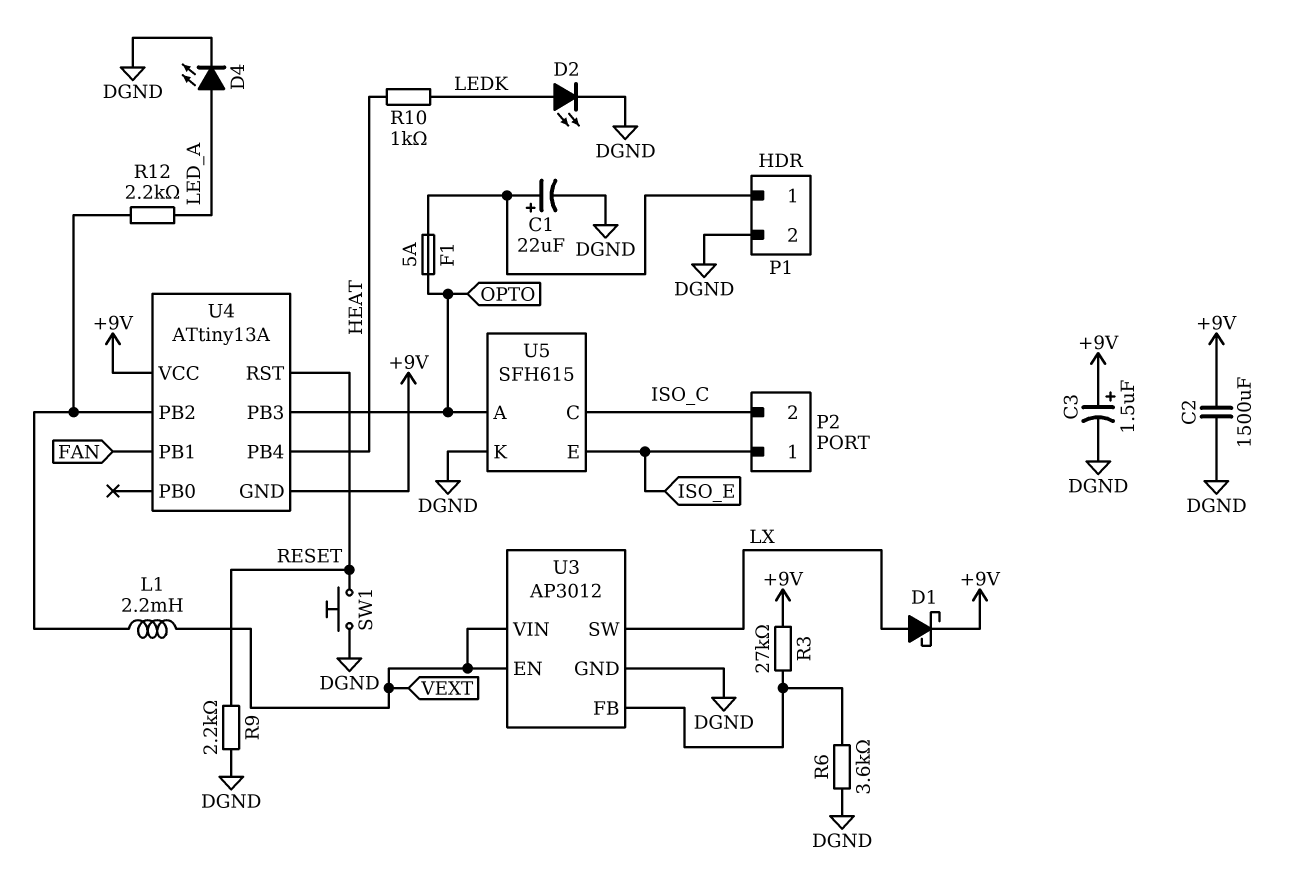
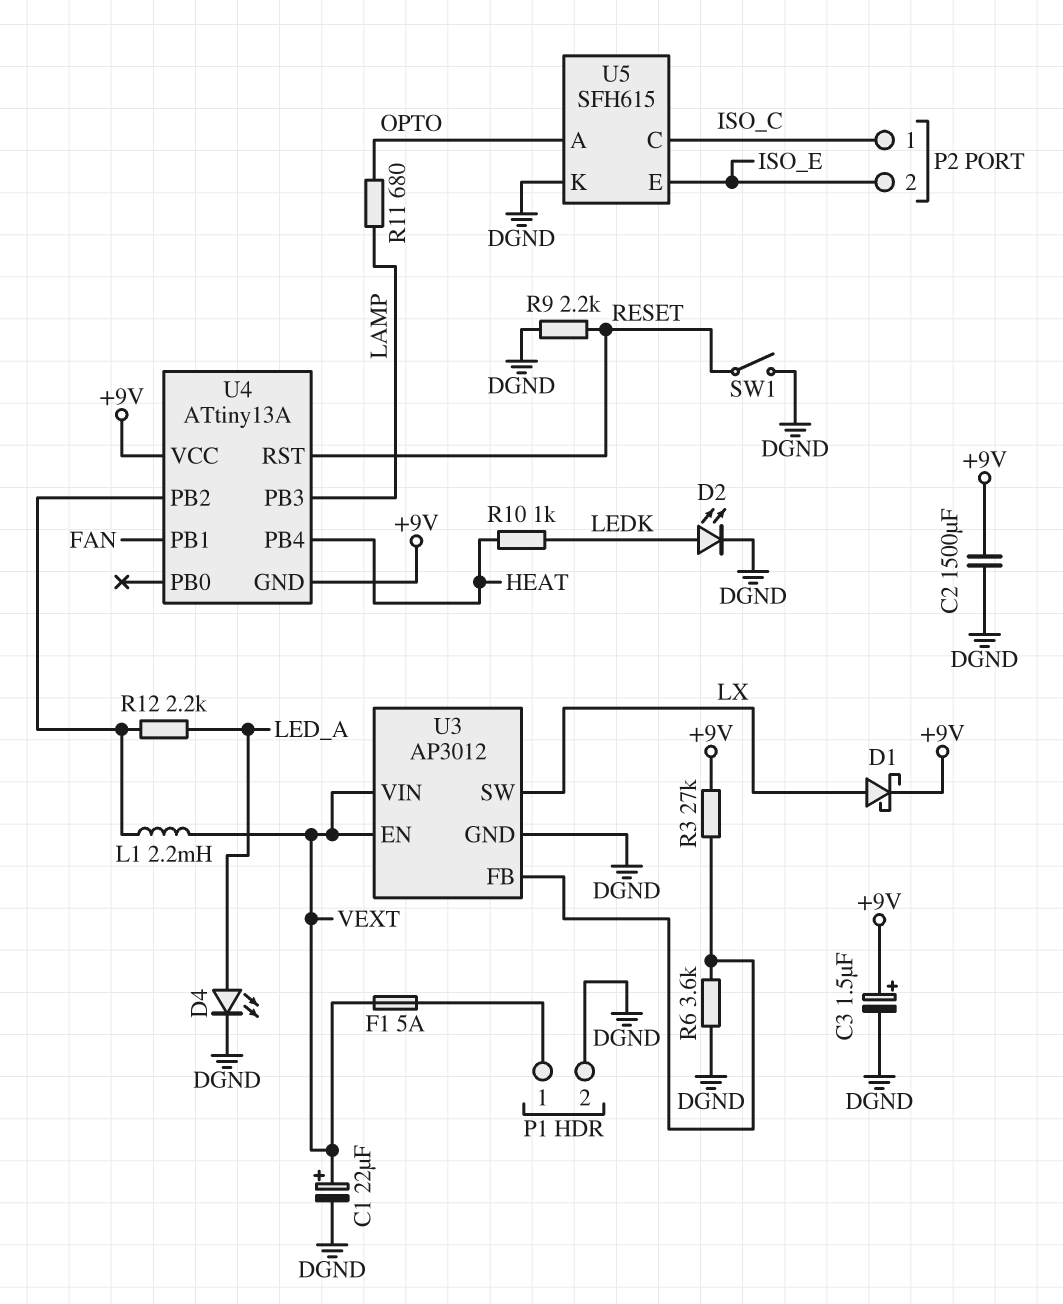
C1: 22uF (plus P1/1, minus DGND) -> 22uF (plus VEXT, minus DGND)
F1: 5A (OPTO, P1/1) -> 5A (P1/1, VEXT)
P2 pin 1: ISO_E -> ISO_C
P2 pin 2: ISO_C -> ISO_E
R11: none -> 680 (LAMP, OPTO)
SW1: button (DGND, RESET) -> switch (DGND, RESET)
U4 pin PB3: OPTO -> LAMP

